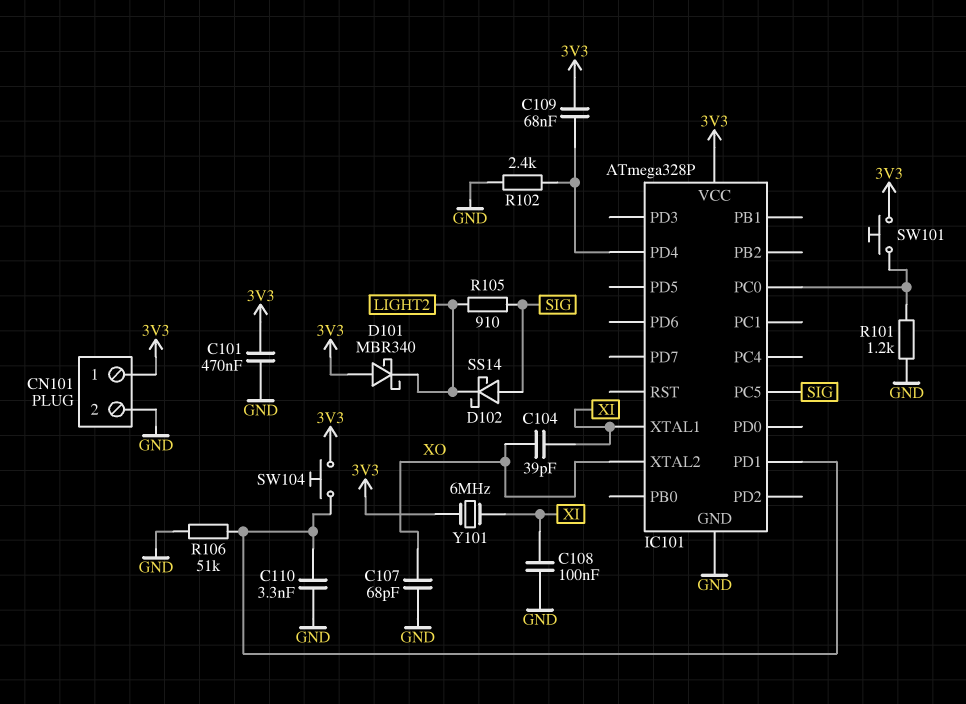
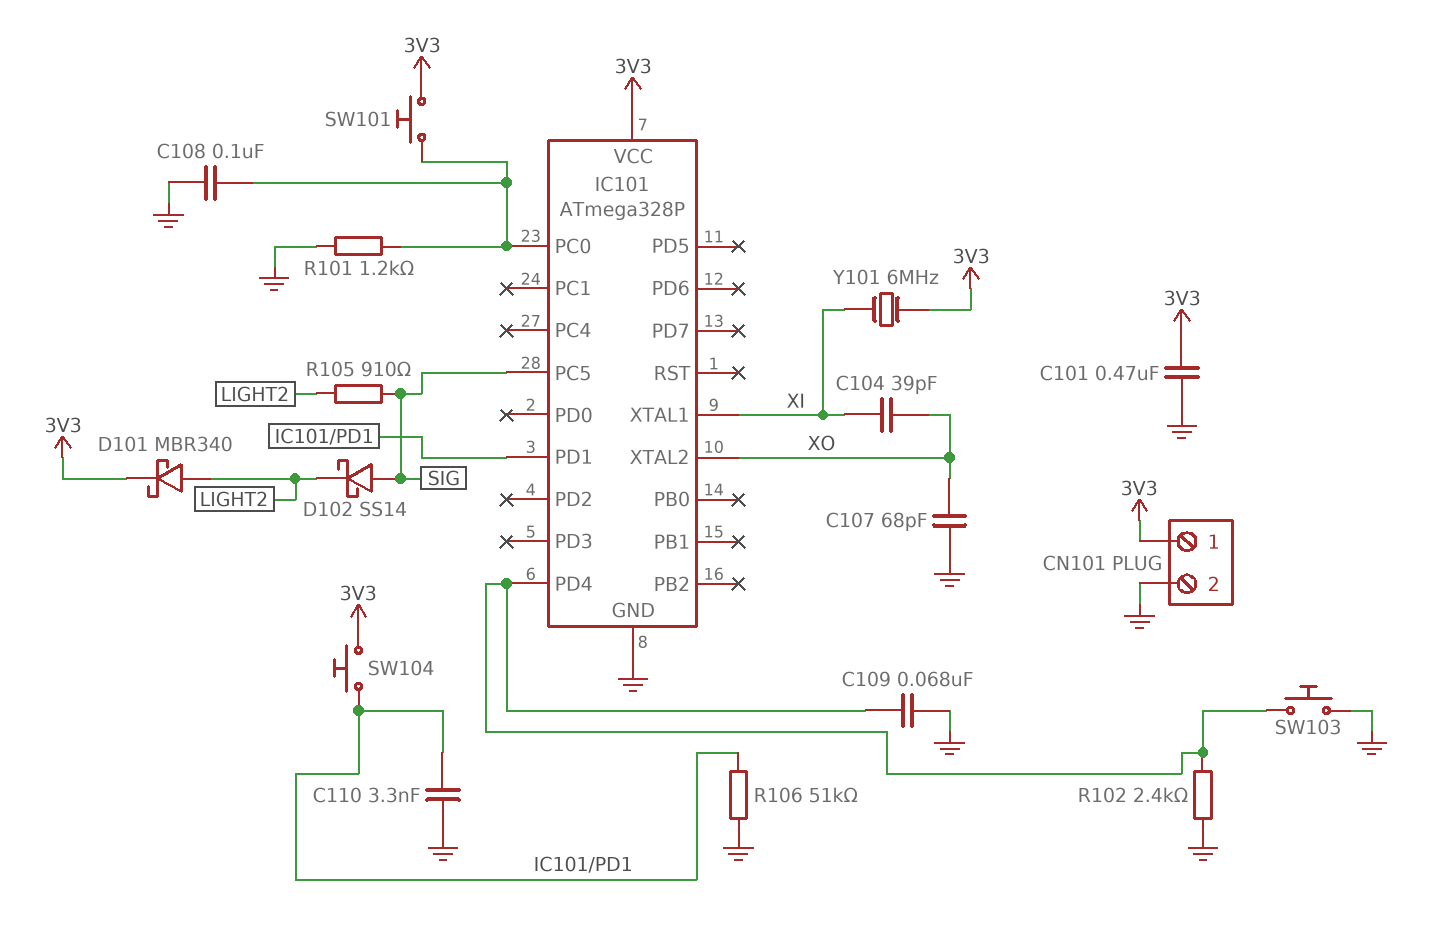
C108: 100nF (GND, XI) -> 100nF (GND, IC101/PC0)
C109: 68nF (3V3, IC101/PD4) -> 68nF (GND, IC101/PD4)
D101: schottky MBR340 (A 3V3, K LIGHT2) -> schottky MBR340 (A LIGHT2, K 3V3)
SW103: none -> button (GND, IC101/PD4)

